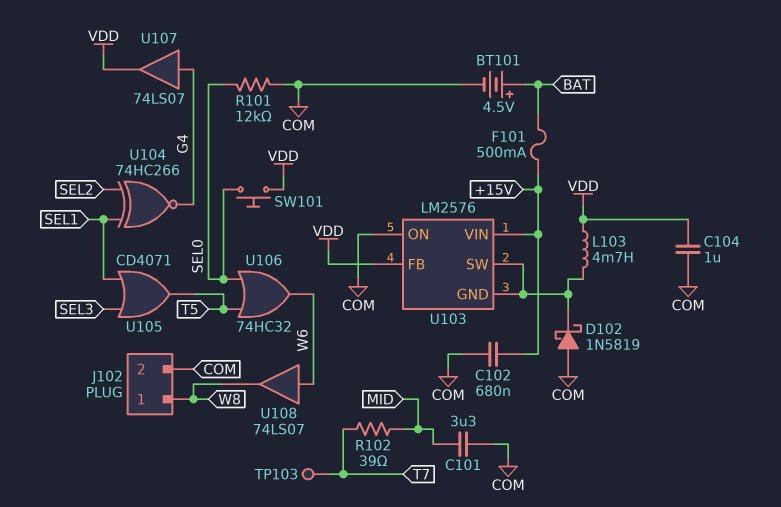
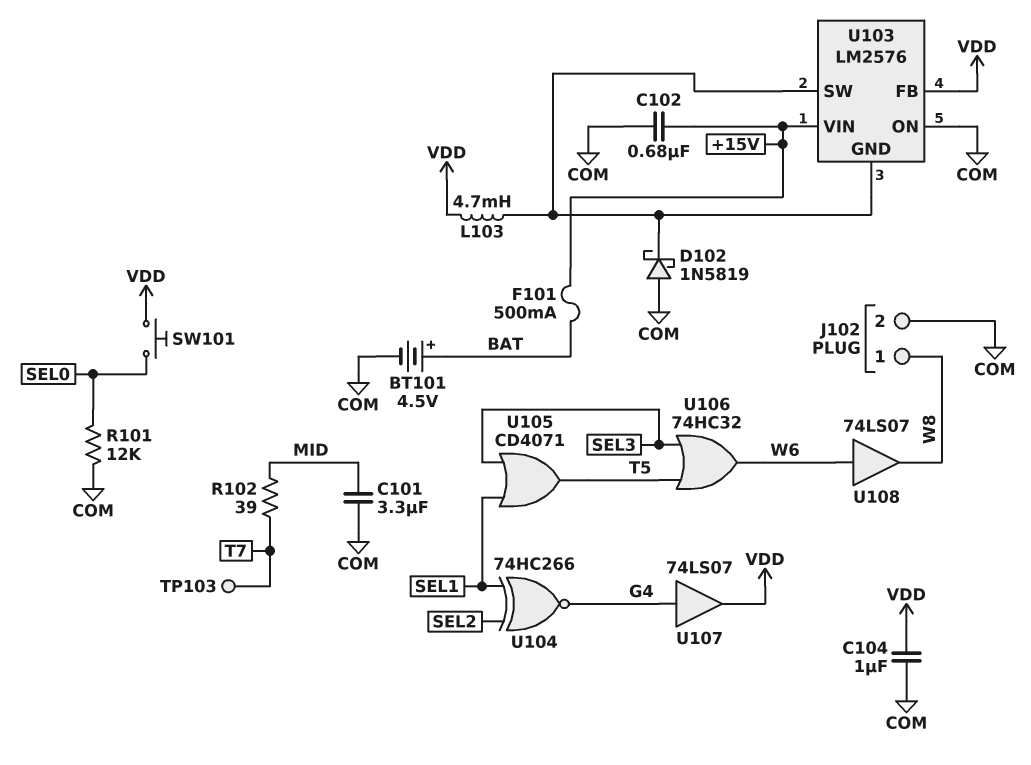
U106: OR 74HC32 (in SEL0, in T5, out W6) -> OR 74HC32 (in SEL3, in T5, out W6)

